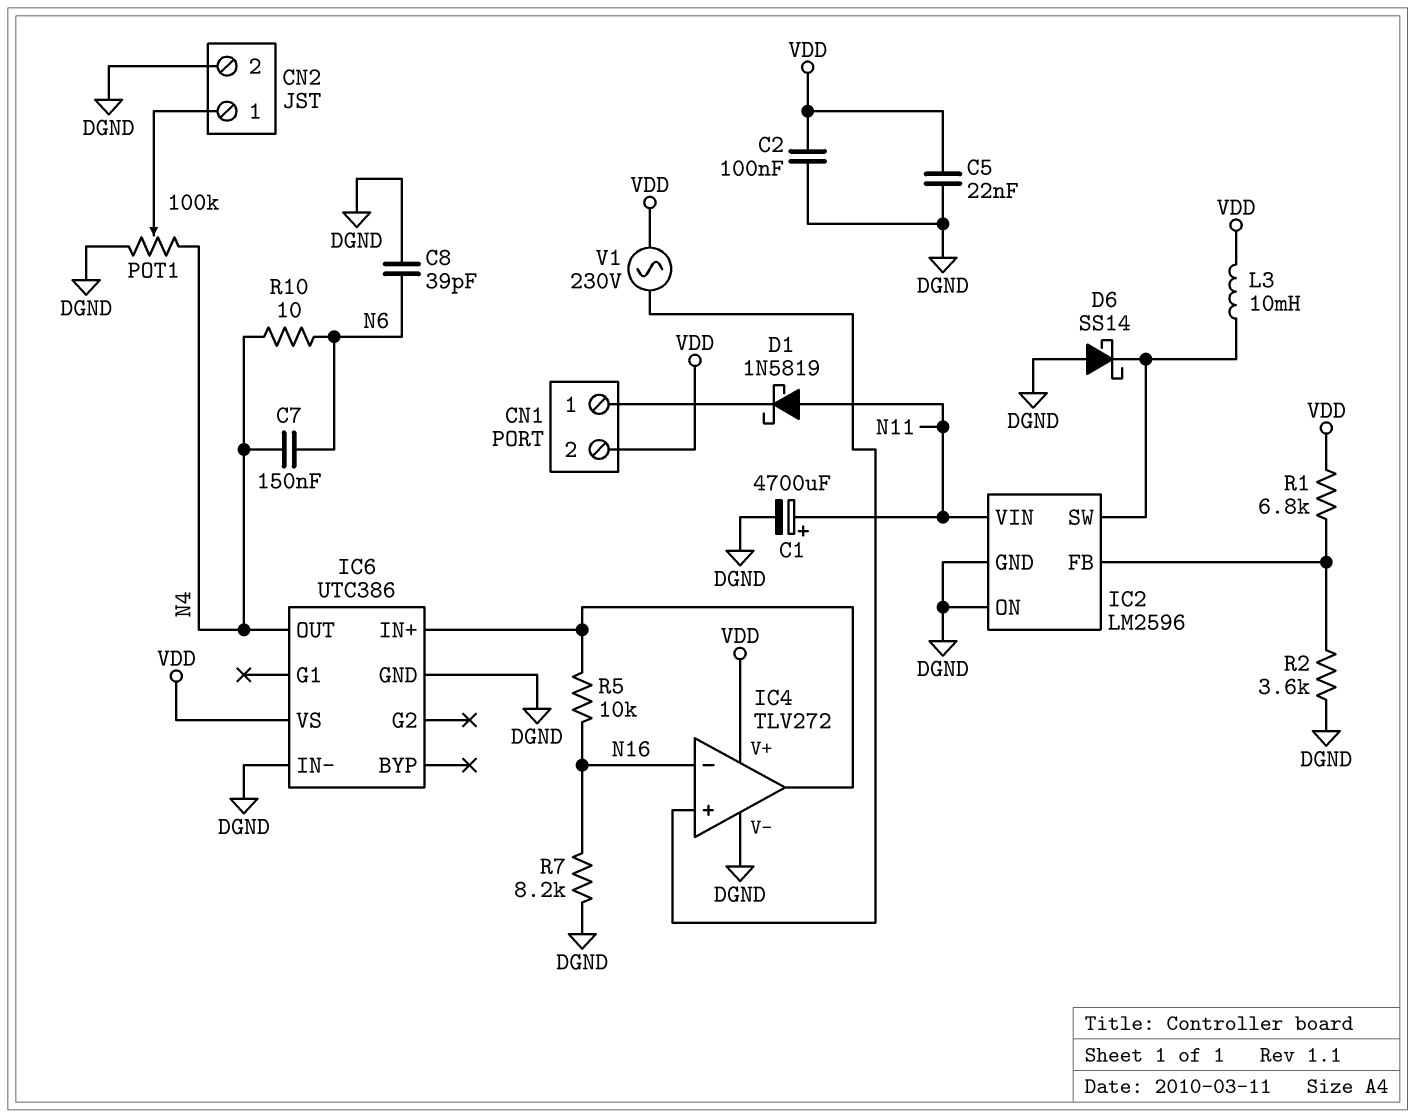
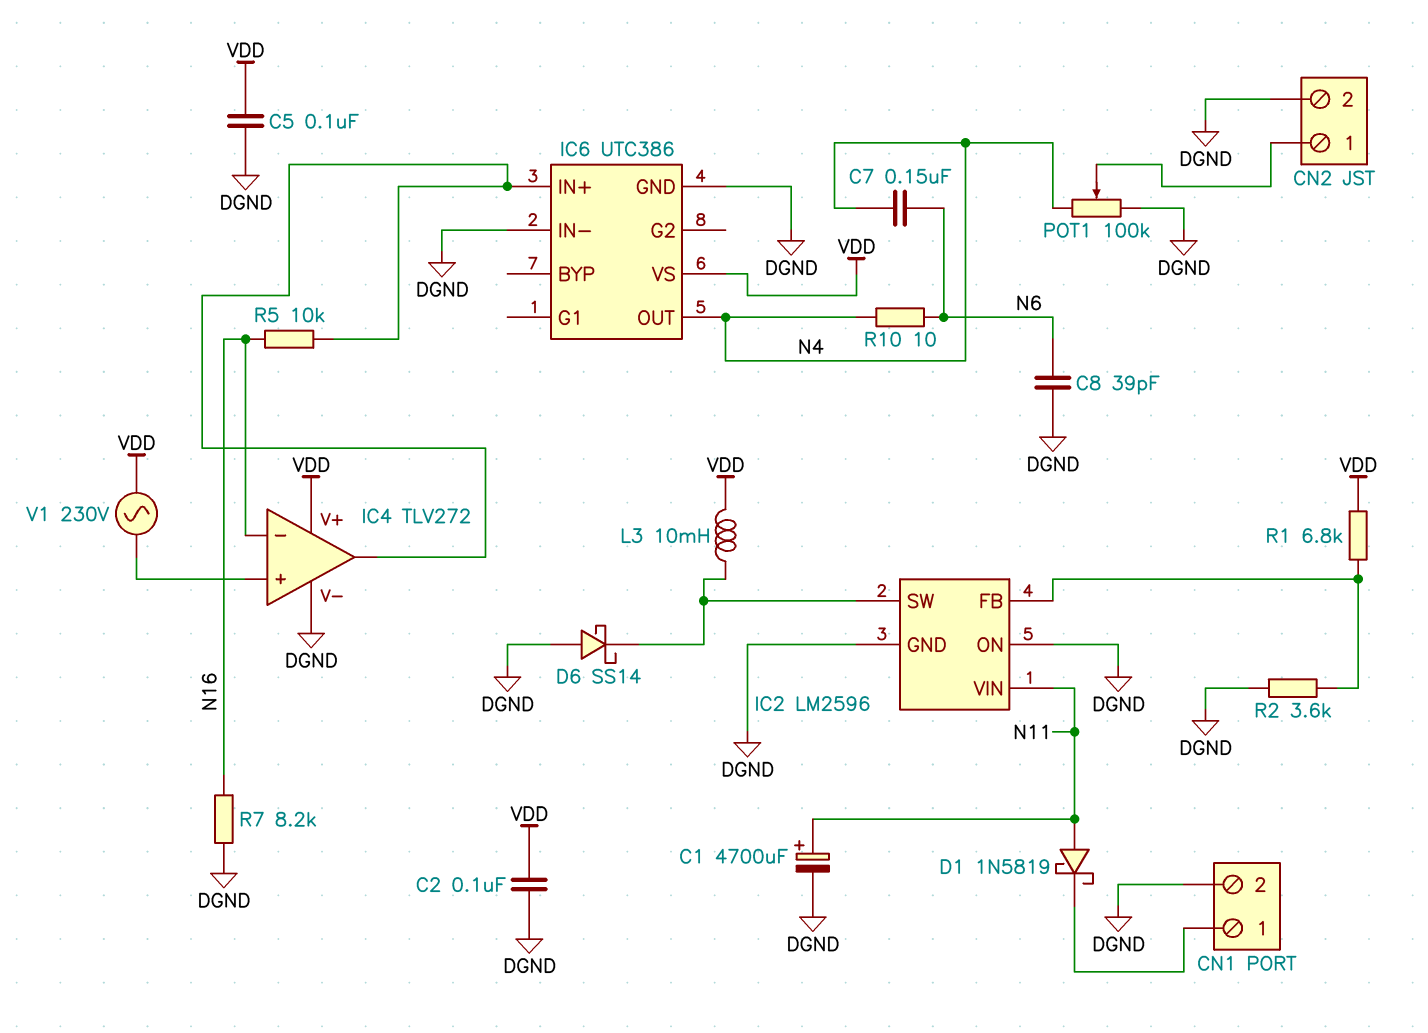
C5: 22nF (DGND, VDD) -> 100nF (DGND, VDD)
CN1 pin 2: VDD -> DGND

